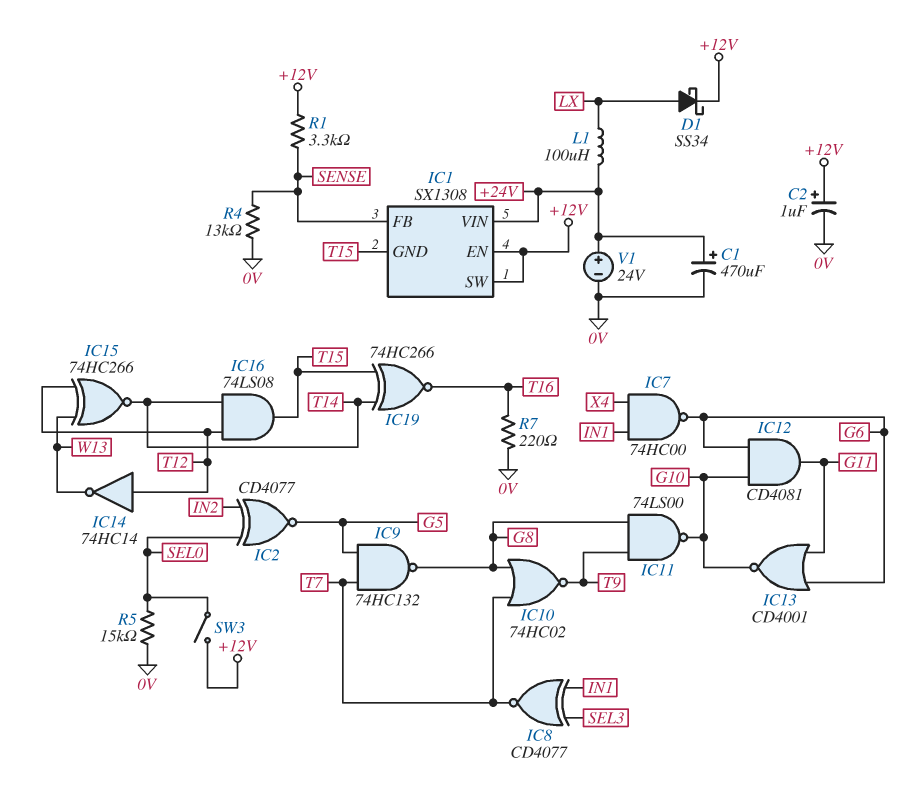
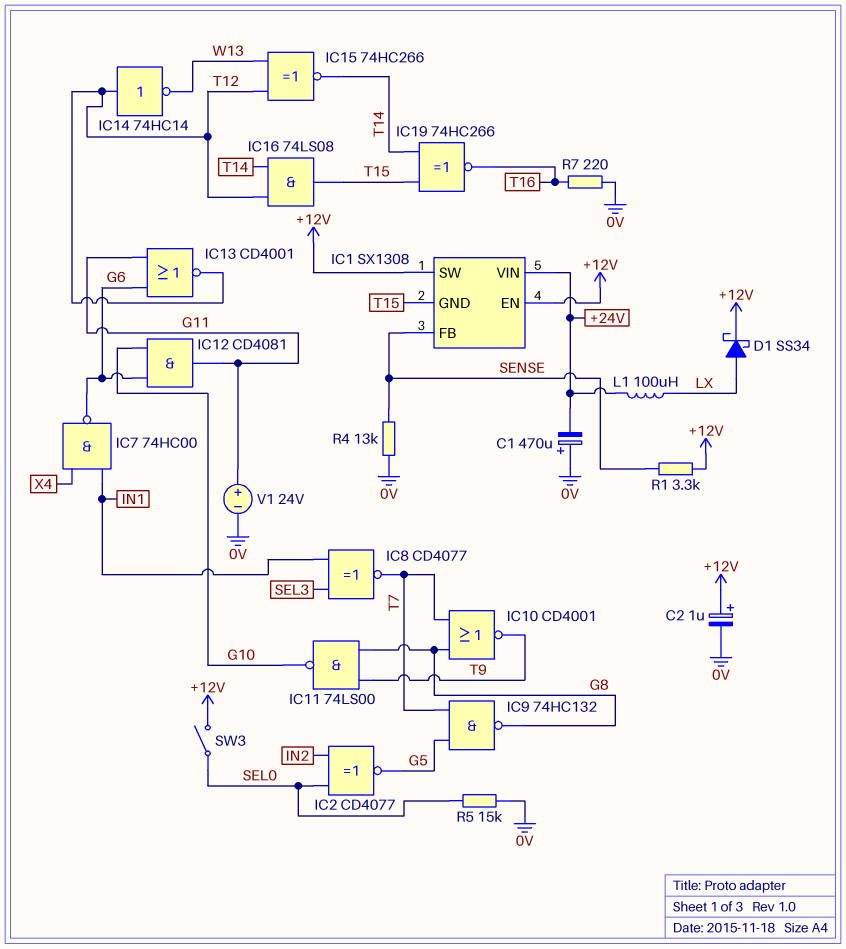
C1: 470uF (plus +24V, minus 0V) -> 470uF (plus 0V, minus +24V)
IC10: NOR 74HC02 (in G8, in T7, out T9) -> NOR CD4001 (in G8, in T7, out T9)
IC13: NOR CD4001 (in G6, in G11, out G10) -> NOR CD4001 (in G6, in G11, out T12)
V1: 24V (plus +24V, minus 0V) -> 24V (plus G11, minus 0V)

